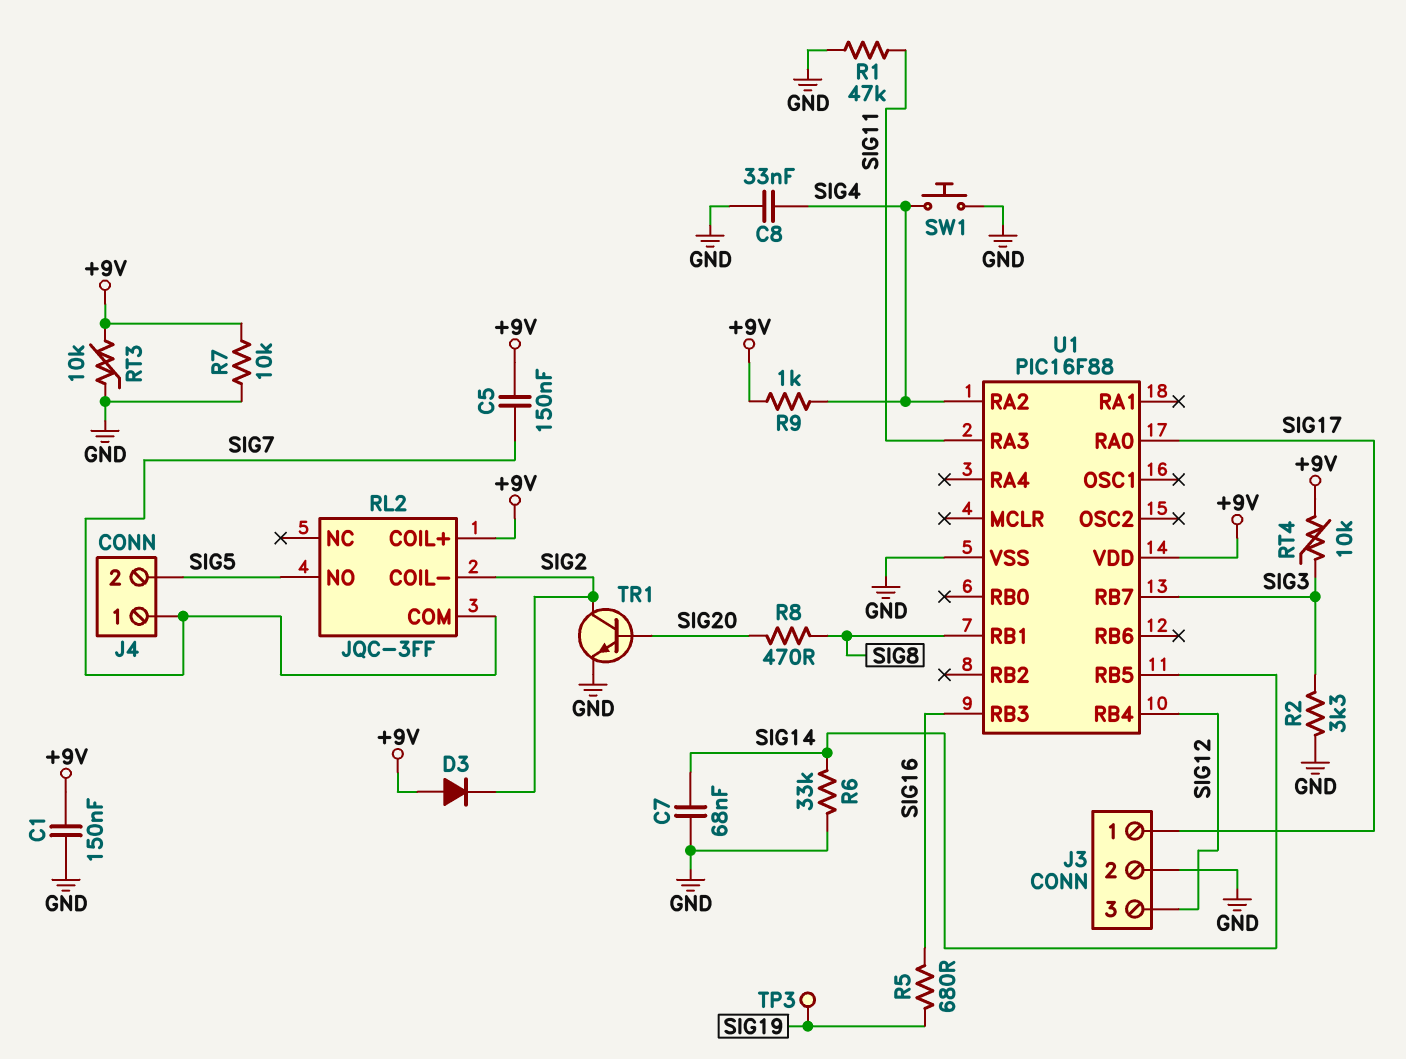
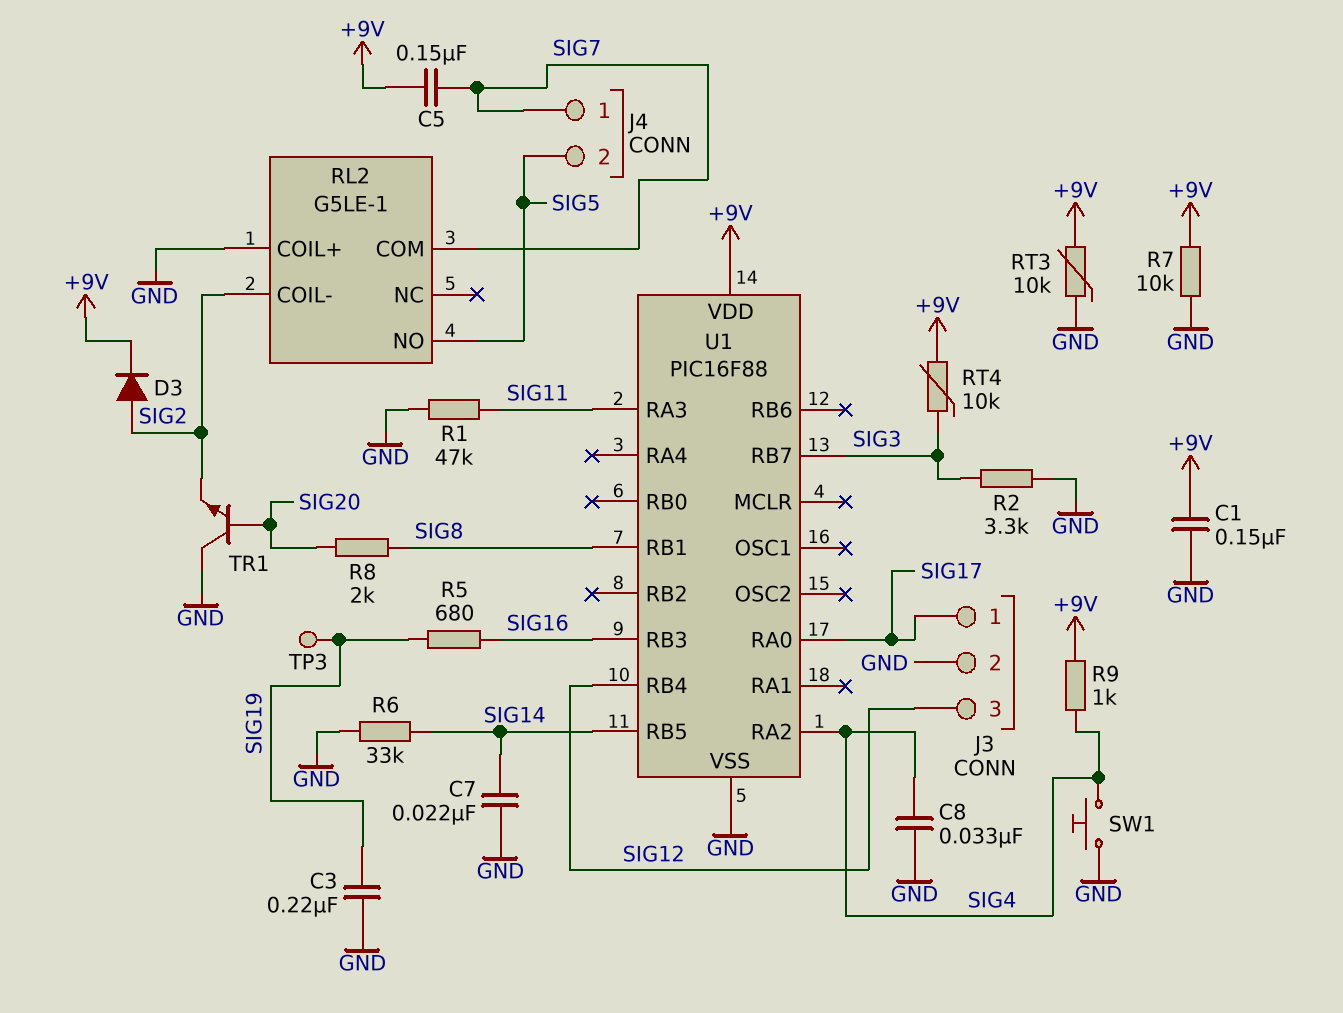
C3: none -> 220nF (GND, SIG19)
C7: 68nF (GND, SIG14) -> 22nF (GND, SIG14)
D3: diode (A +9V, K SIG2) -> diode (A SIG2, K +9V)
R8: 470 (SIG8, SIG20) -> 2k (SIG8, SIG20)
RL2: JQC-3FF -> G5LE-1
RL2 pin COIL+: +9V -> GND
TR1: NPN (B SIG20, C SIG2, E GND) -> NPN (B SIG20, C GND, E SIG2)

